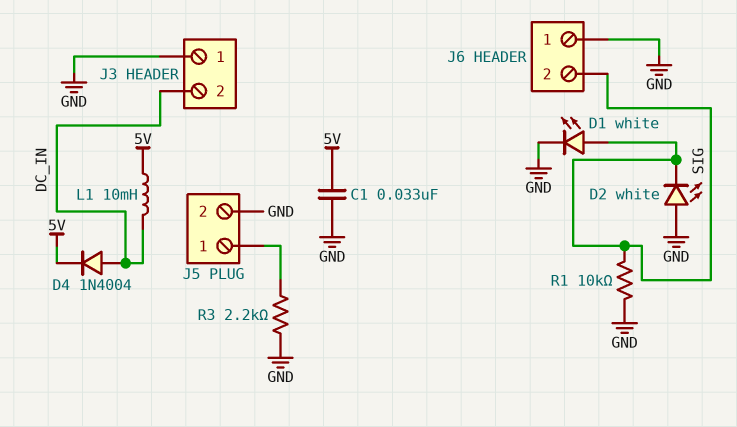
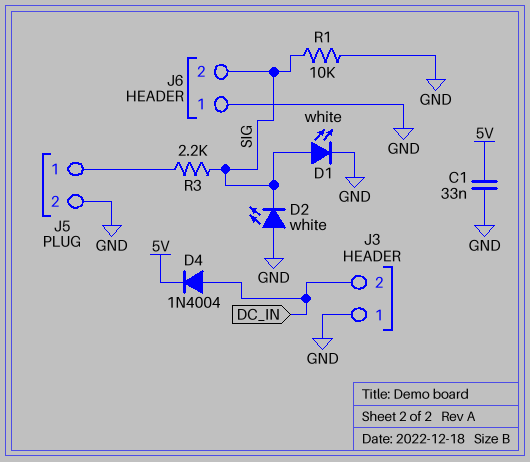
L1: 10mH (5V, DC_IN) -> none
R3: 2.2k (GND, J5/1) -> 2.2k (J5/1, SIG)

